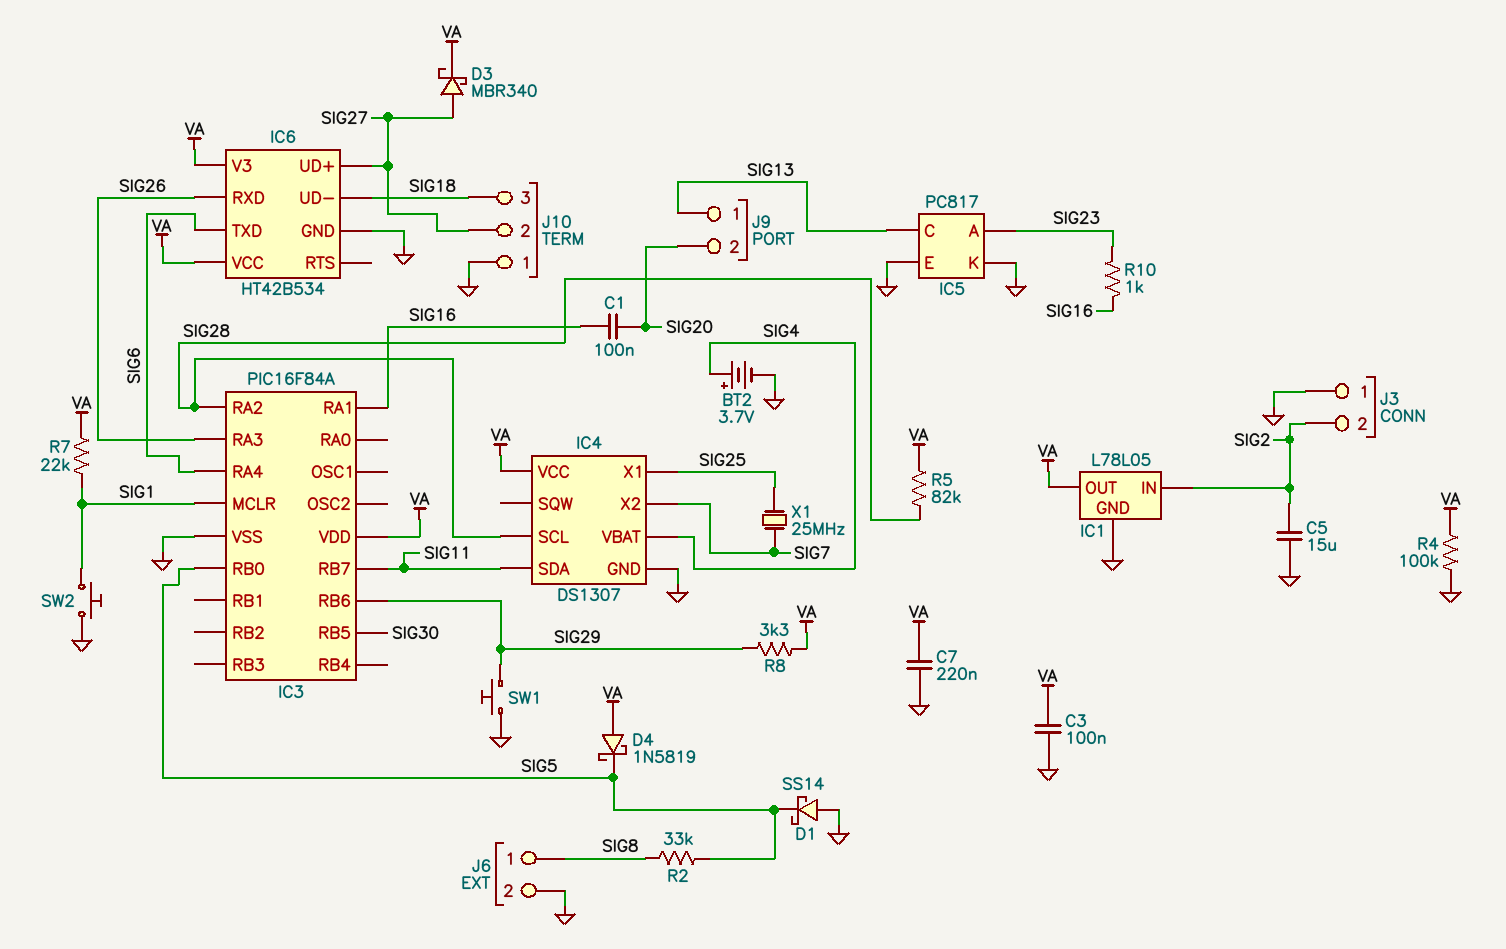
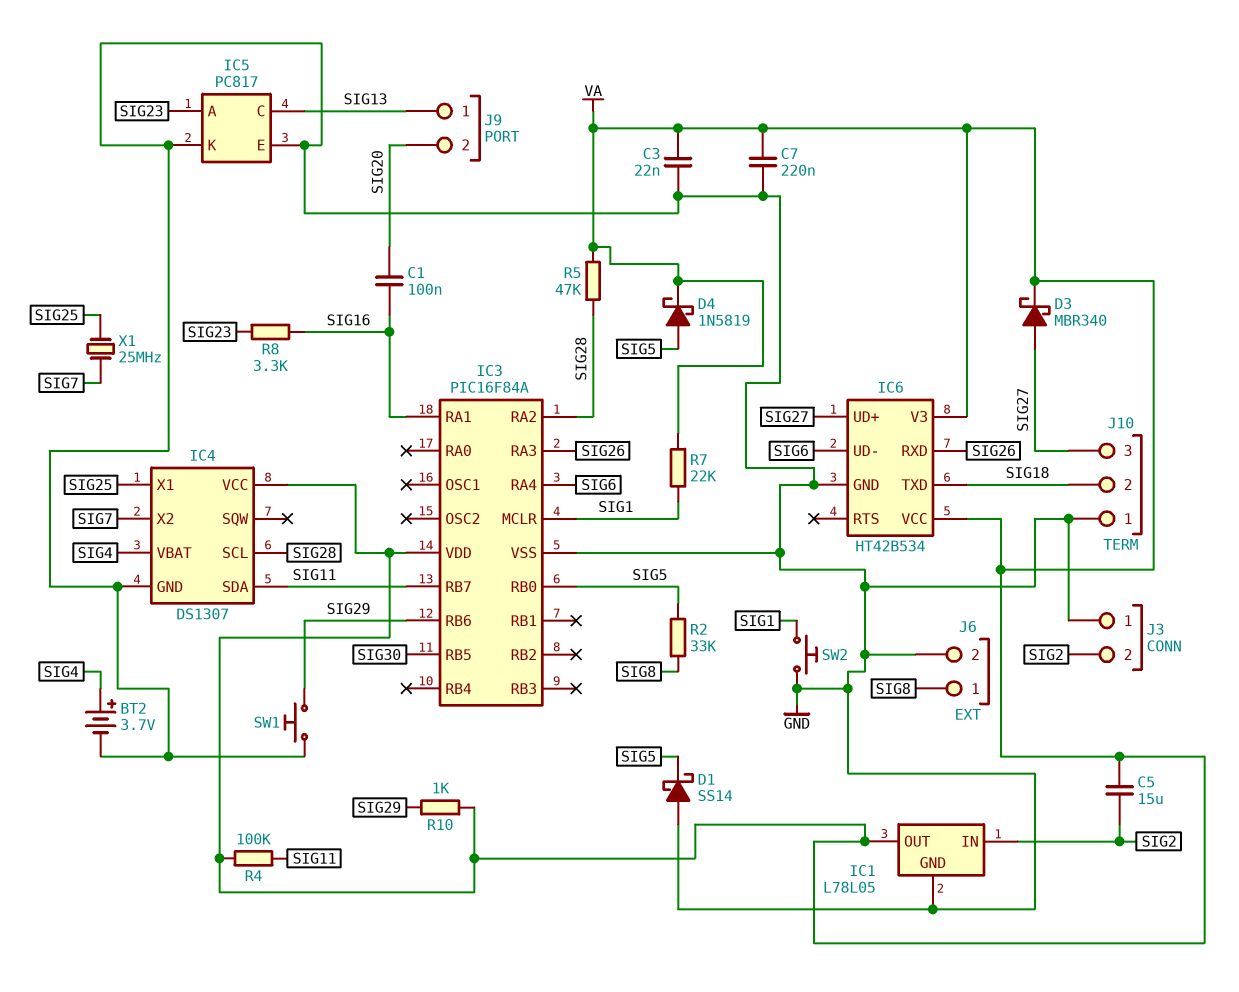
C3: 100nF (GND, VA) -> 22nF (GND, VA)
C5: 15uF (GND, SIG2) -> 15uF (SIG2, VA)
D4: schottky 1N5819 (A VA, K SIG5) -> schottky 1N5819 (A SIG5, K VA)
IC6 pin TXD: SIG6 -> SIG18
IC6 pin UD-: SIG18 -> SIG6
J10 pin 2: SIG27 -> SIG18
J10 pin 3: SIG18 -> SIG27
R4: 100k (GND, VA) -> 100k (SIG11, VA)
R5: 82k (SIG28, VA) -> 47k (SIG28, VA)
R8: 3.3k (SIG29, VA) -> 3.3k (SIG16, SIG23)
R10: 1k (SIG16, SIG23) -> 1k (SIG29, VA)

